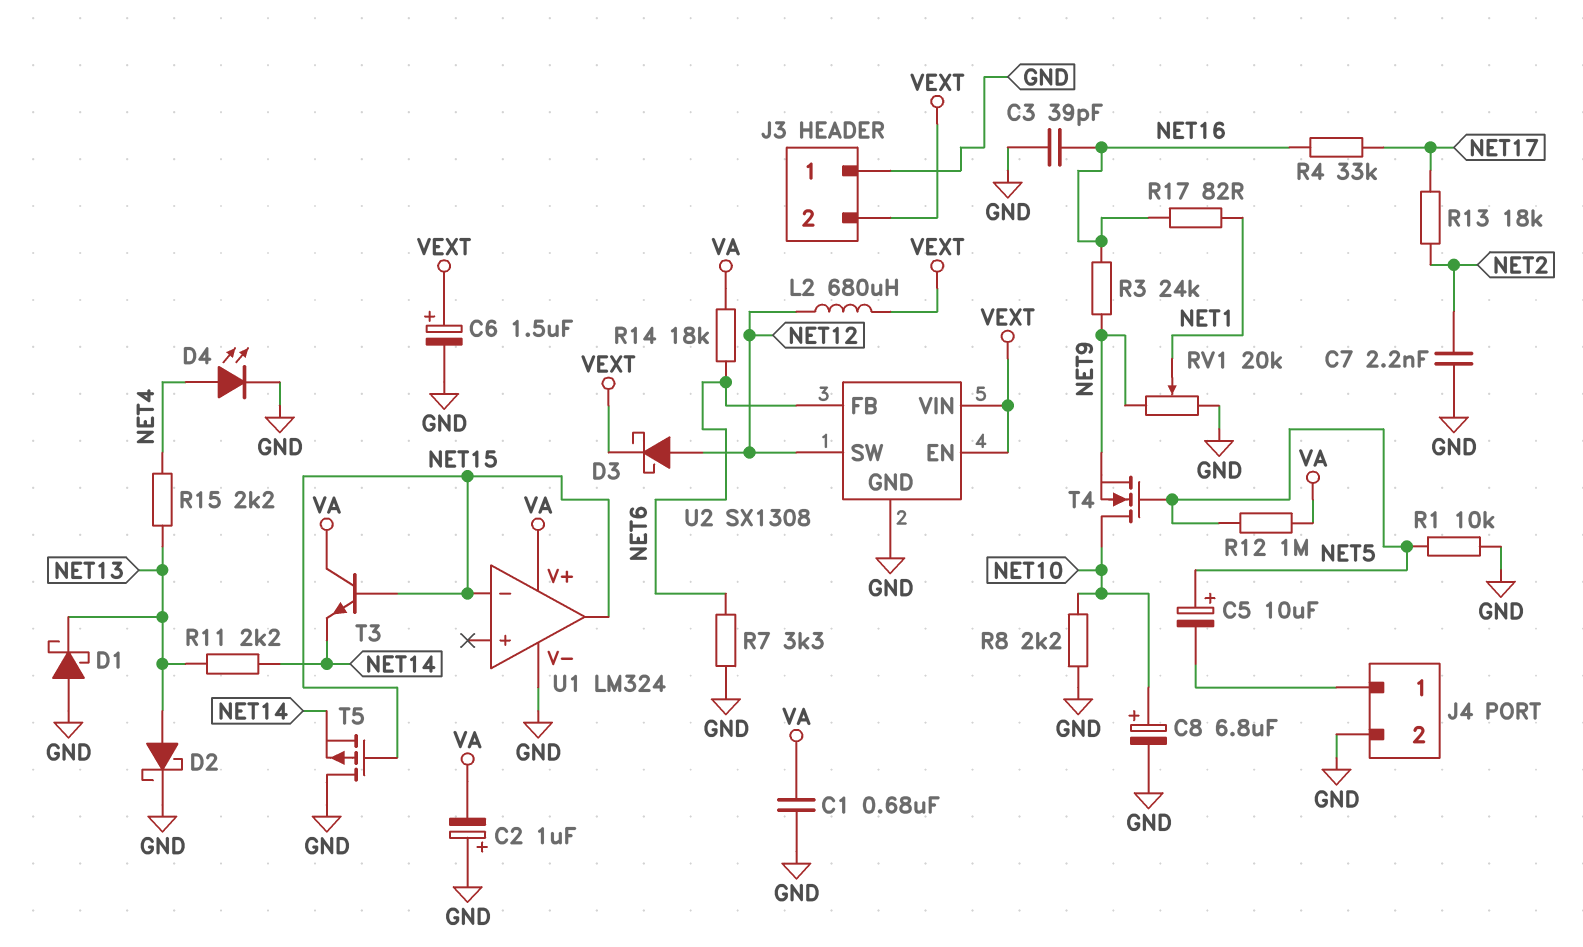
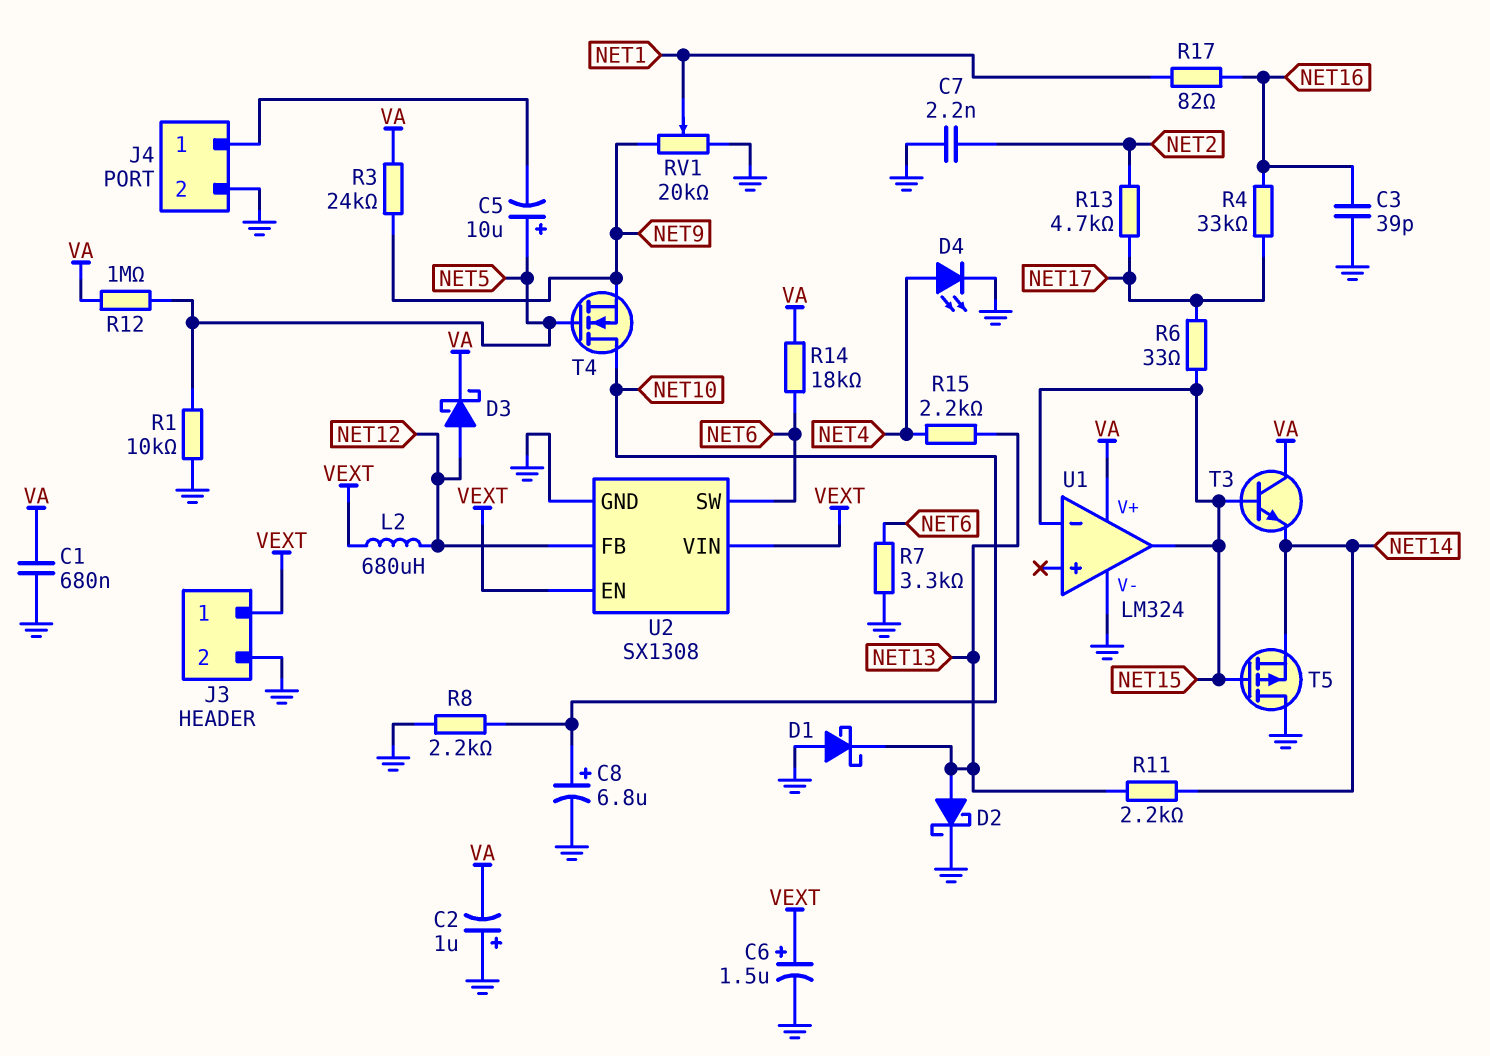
D3: schottky (A NET12, K VEXT) -> schottky (A NET12, K VA)
J3 pin 1: GND -> VEXT
J3 pin 2: VEXT -> GND
R3: 24k (NET9, NET16) -> 24k (NET9, VA)
R6: none -> 33 (NET15, NET17)
R13: 18k (NET2, NET17) -> 4.7k (NET2, NET17)
U2 pin FB: NET6 -> NET12
U2 pin SW: NET12 -> NET6

